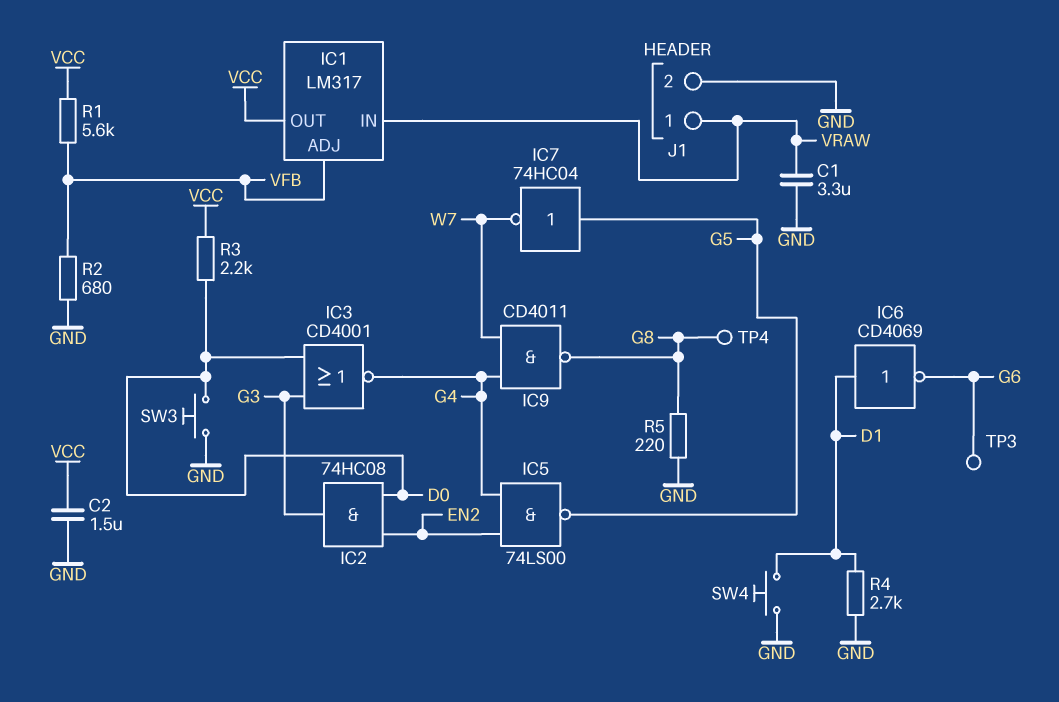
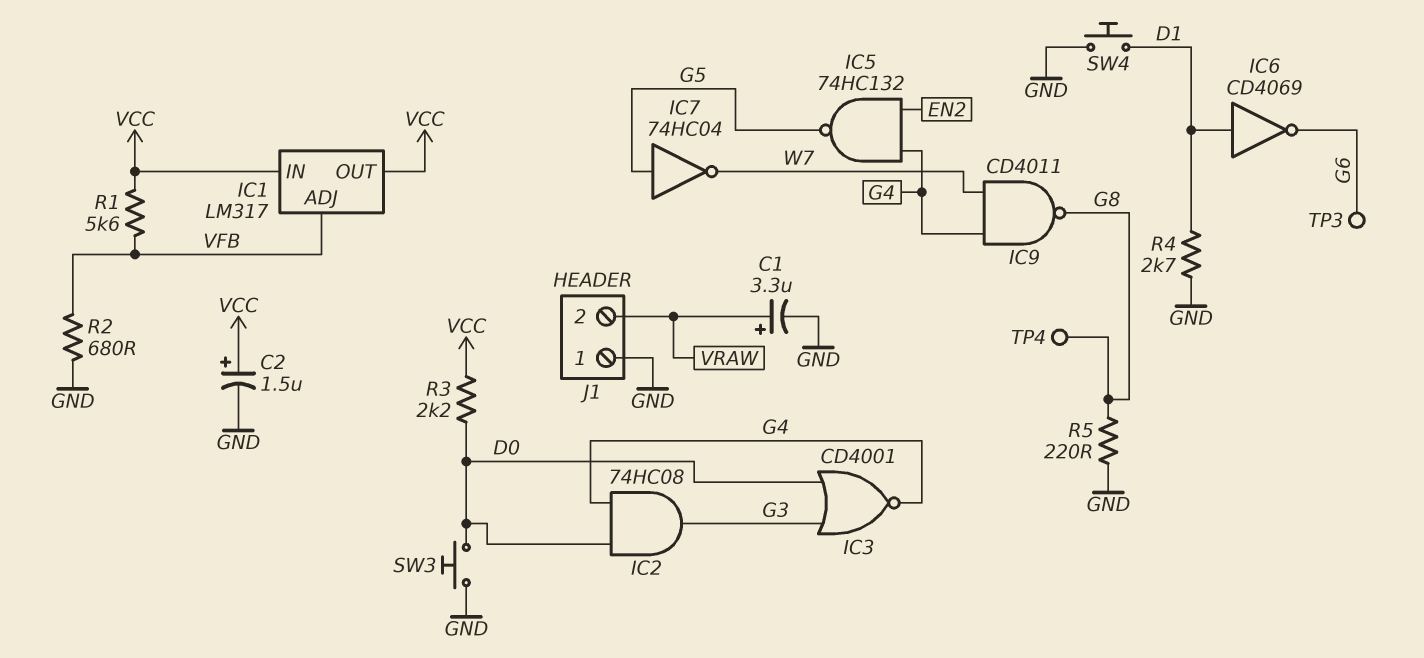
C1: 3.3uF (GND, VRAW) -> 3.3uF (plus VRAW, minus GND)
C2: 1.5uF (GND, VCC) -> 1.5uF (plus VCC, minus GND)
IC1 pin IN: VRAW -> VCC
IC2: AND 74HC08 (in D0, in EN2, out G3) -> AND 74HC08 (in D0, in G4, out G3)
IC5: NAND 74LS00 (in EN2, in G4, out G5) -> NAND 74HC132 (in EN2, in G4, out G5)
J1 pin 1: VRAW -> GND
J1 pin 2: GND -> VRAW

